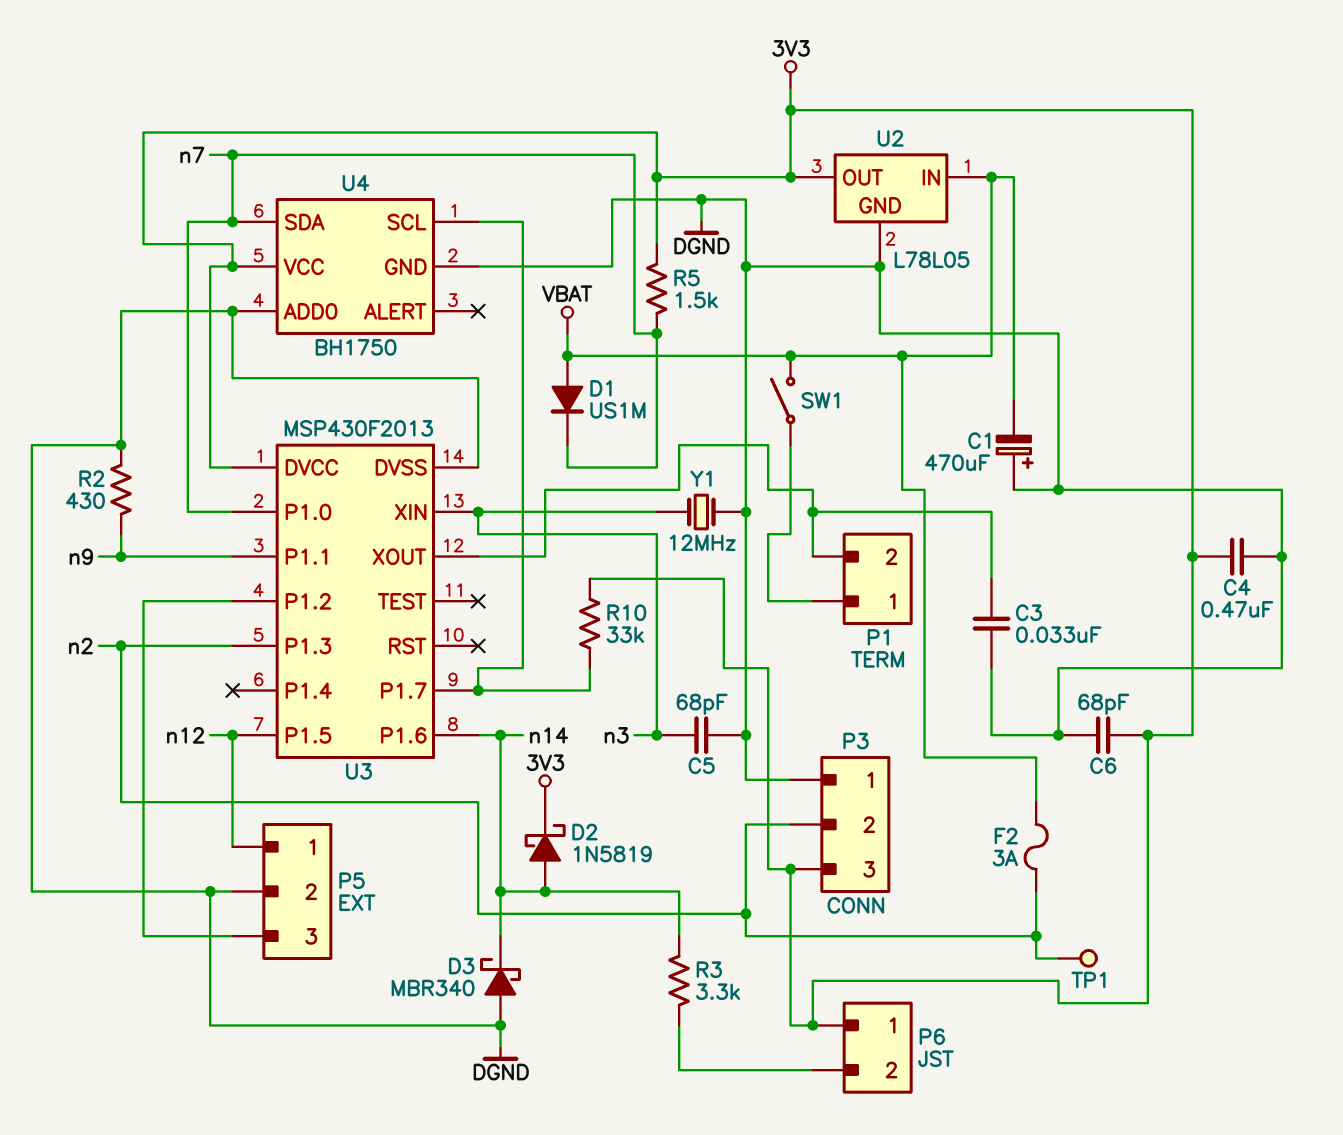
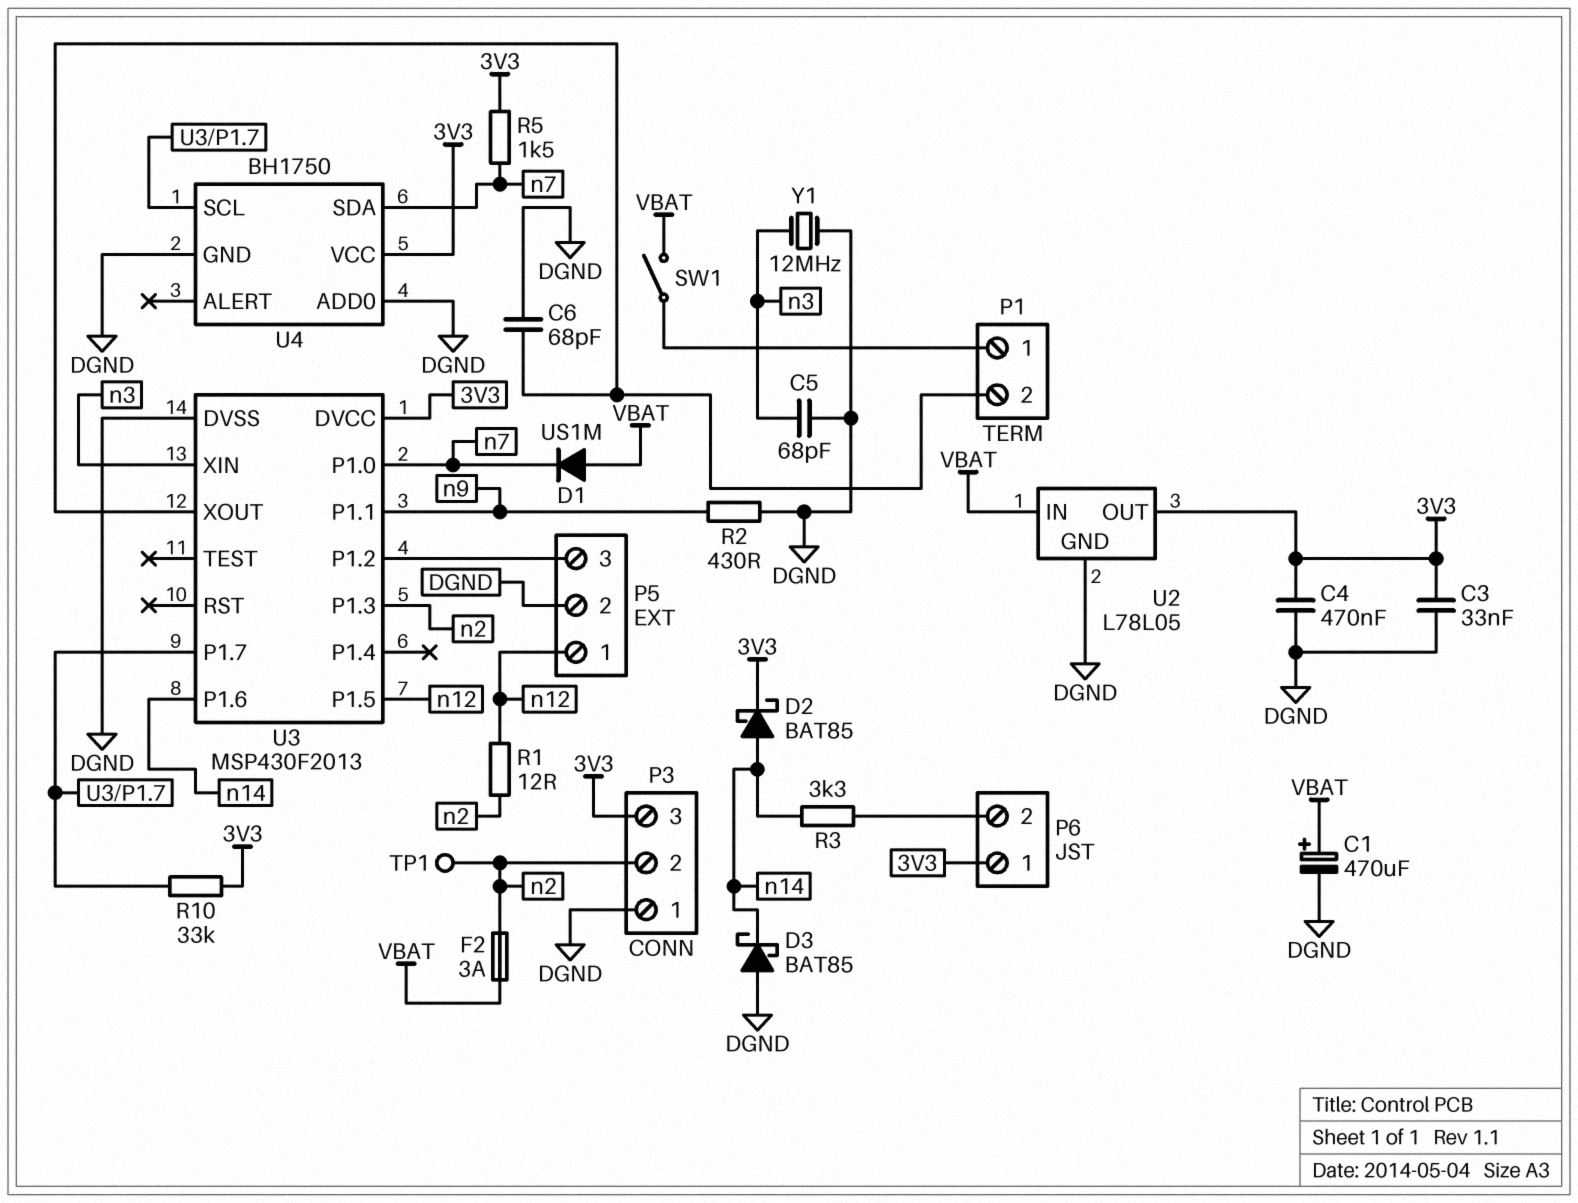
C1: 470uF (plus DGND, minus VBAT) -> 470uF (plus VBAT, minus DGND)
C3: 33nF (DGND, P1/2) -> 33nF (3V3, DGND)
C6: 68pF (3V3, DGND) -> 68pF (DGND, P1/2)
D2: schottky 1N5819 (A n14, K 3V3) -> schottky BAT85 (A n14, K 3V3)
D3: schottky MBR340 (A DGND, K n14) -> schottky BAT85 (A DGND, K n14)
R1: none -> 12 (n2, n12)

